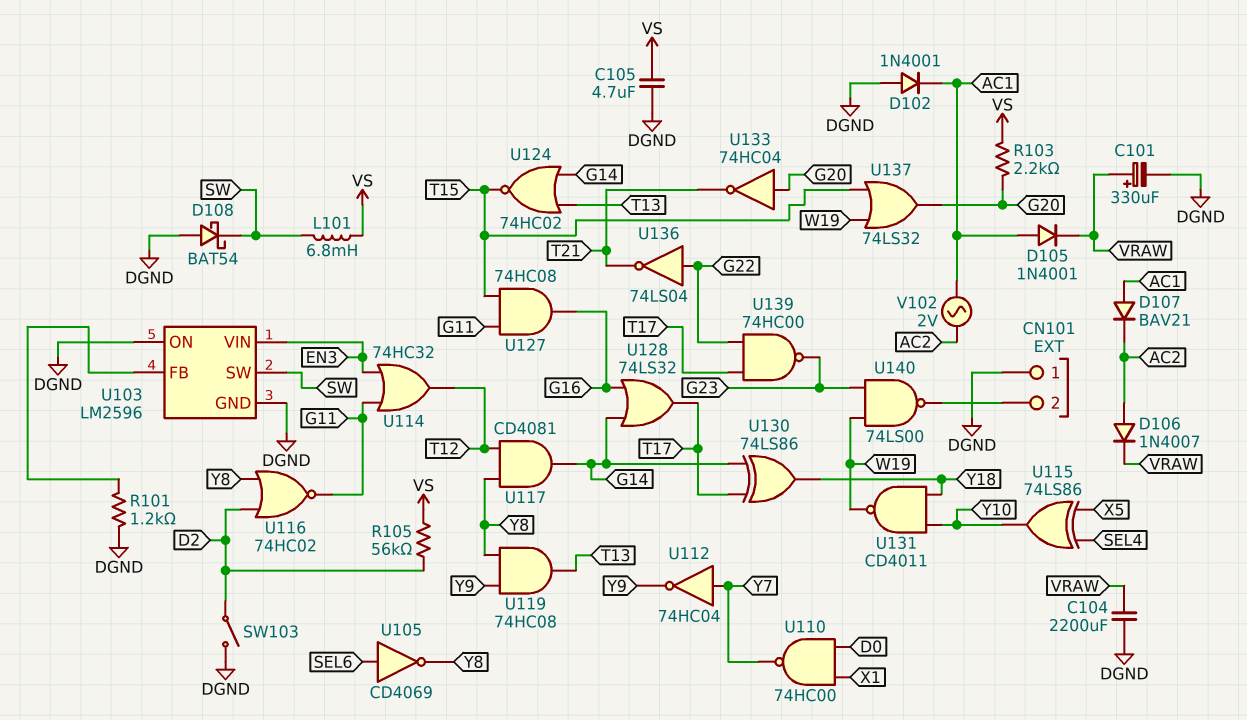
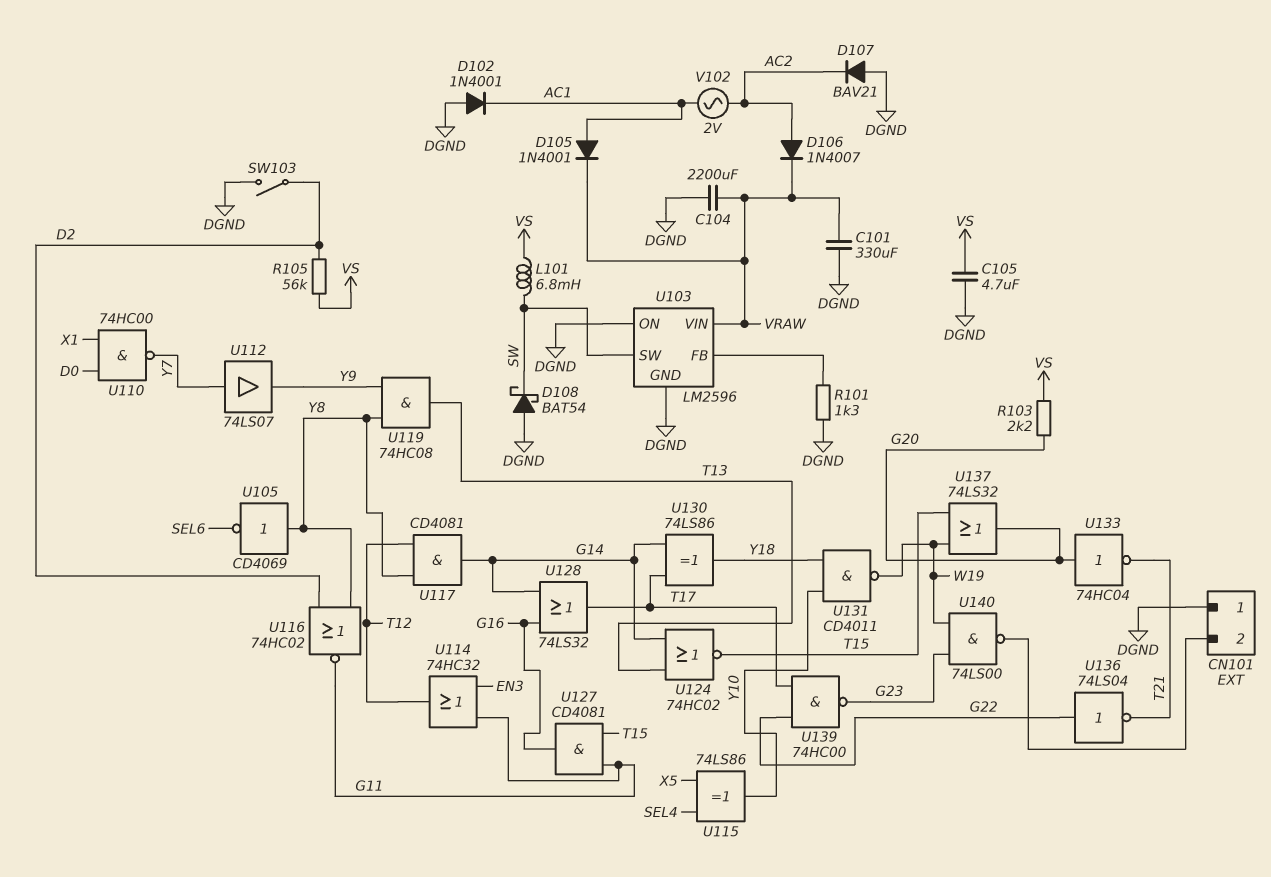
C101: 330uF (plus VRAW, minus DGND) -> 330uF (DGND, VRAW)
D107: diode BAV21 (A AC1, K AC2) -> diode BAV21 (A DGND, K AC2)
R101: 1.2k (DGND, U103/FB) -> 1.3k (DGND, U103/FB)
U103 pin VIN: EN3 -> VRAW
U105: NOT CD4069 (in SEL6, out Y8) -> NOT CD4069 (in Y8, out SEL6)
U112: NOT 74HC04 (in Y7, out Y9) -> buffer 74LS07 (in Y7, out Y9)
U127: AND 74HC08 (in G11, in T15, out G16) -> AND CD4081 (in G11, in T15, out G16)

